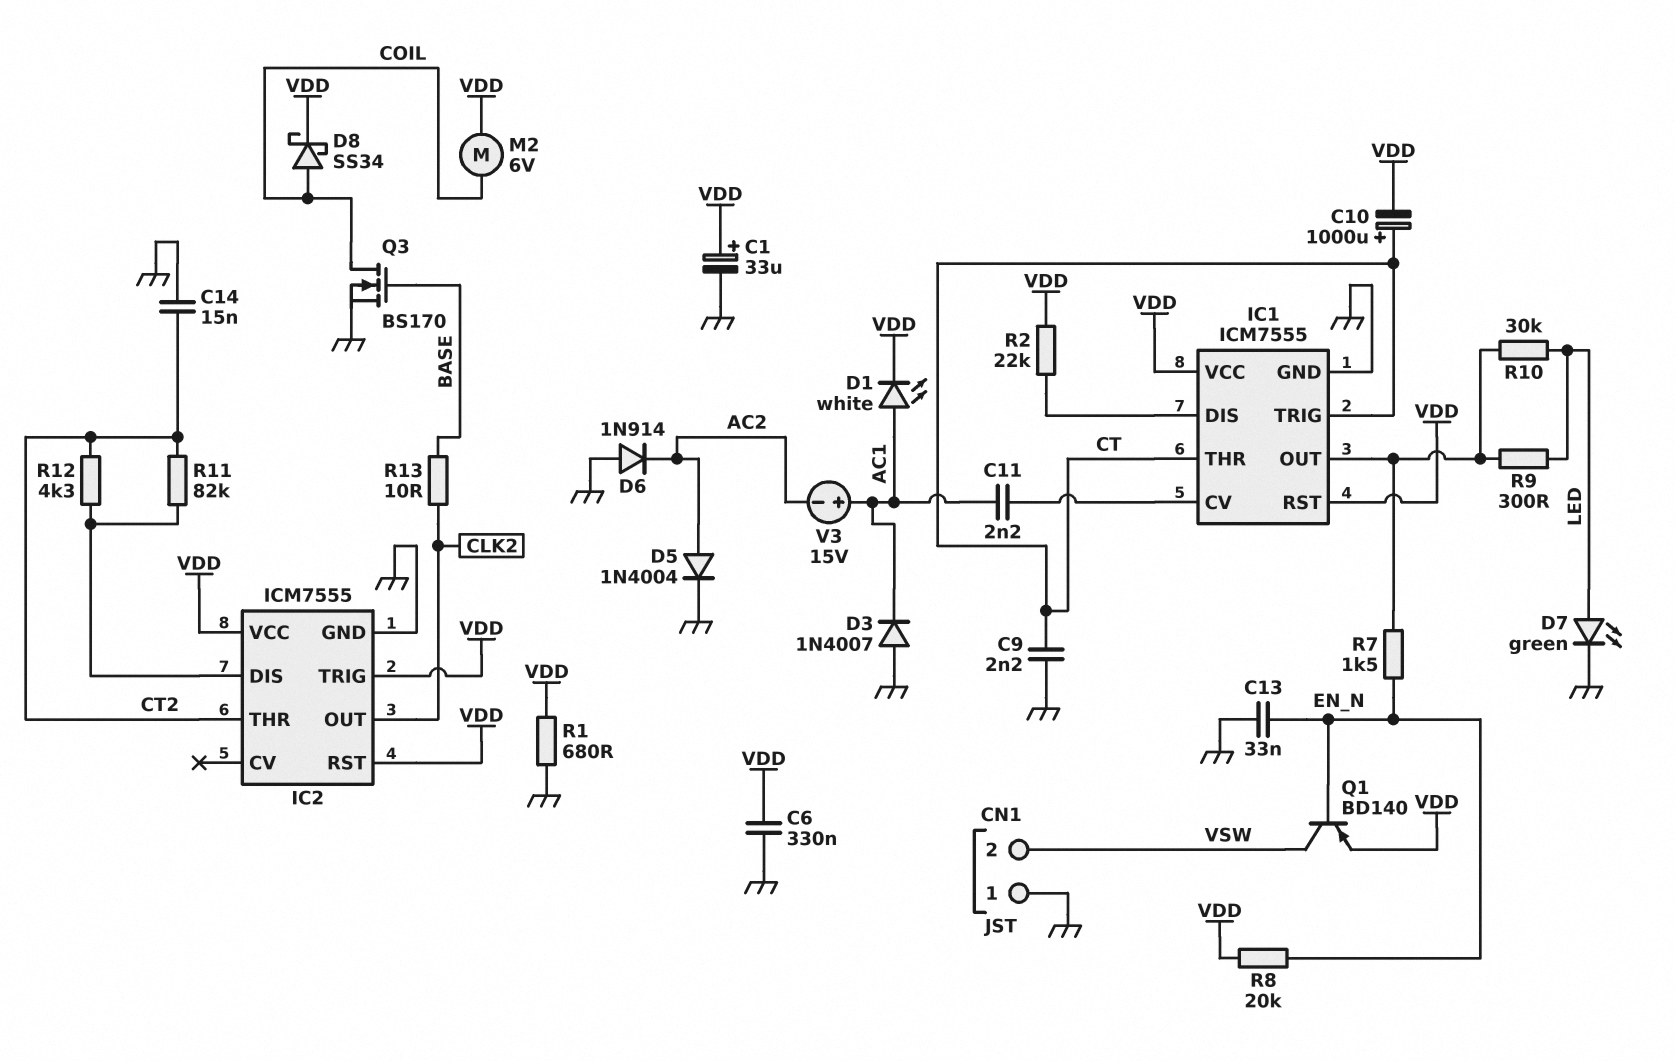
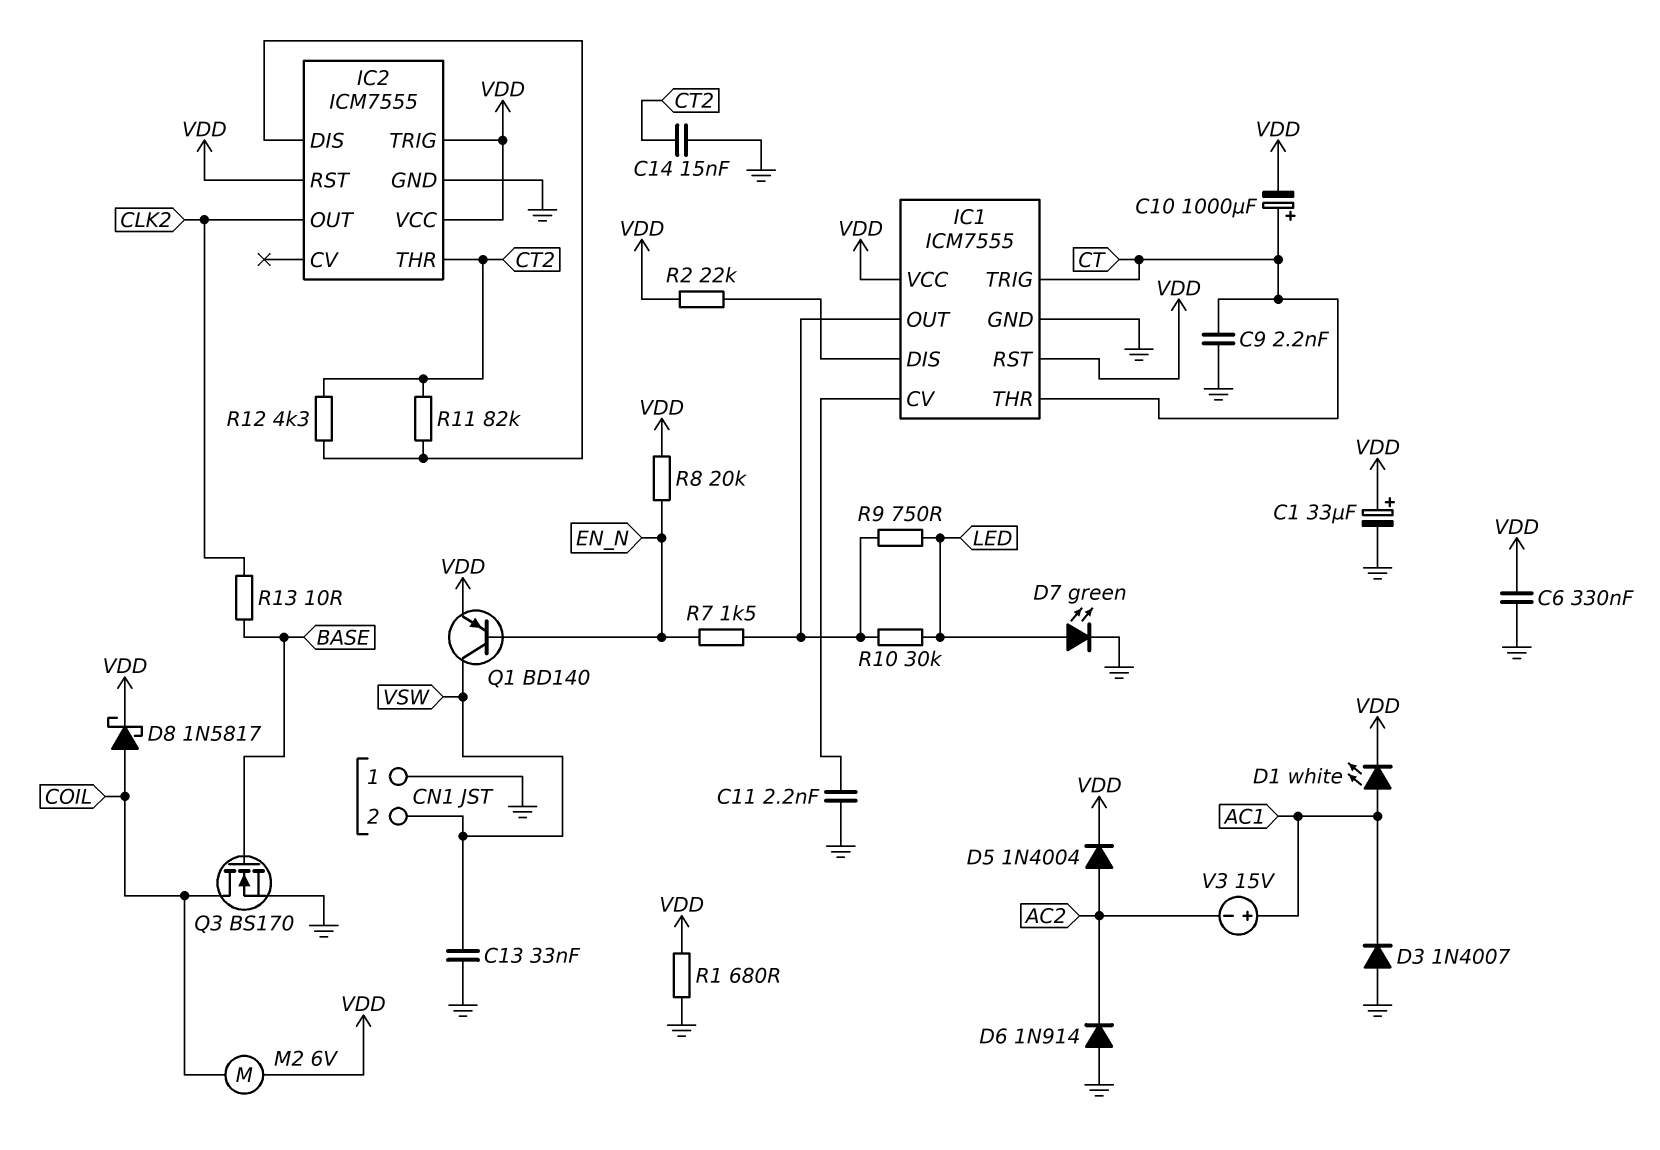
C11: 2.2nF (AC1, IC1/CV) -> 2.2nF (GND, IC1/CV)
C13: 33nF (EN_N, GND) -> 33nF (GND, VSW)
D5: diode 1N4004 (A AC2, K GND) -> diode 1N4004 (A AC2, K VDD)
D8: schottky SS34 (A COIL, K VDD) -> schottky 1N5817 (A COIL, K VDD)
R9: 300 (IC1/OUT, LED) -> 750 (IC1/OUT, LED)

